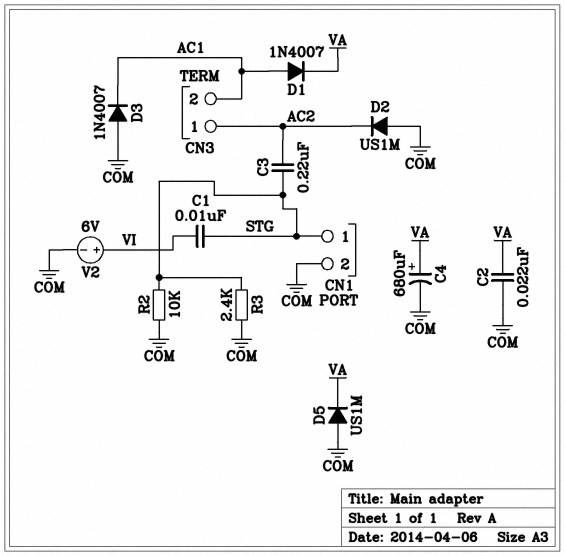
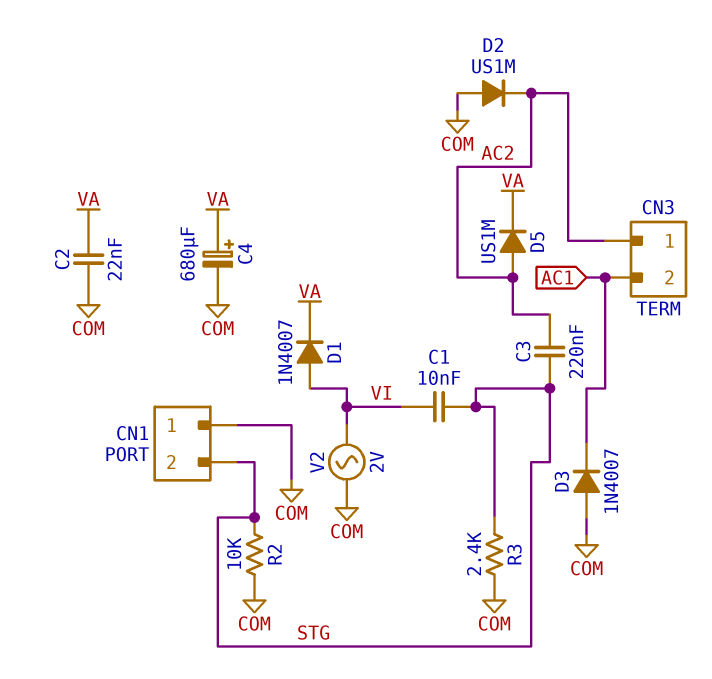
CN1 pin 1: STG -> COM
CN1 pin 2: COM -> STG
D1: diode 1N4007 (A AC1, K VA) -> diode 1N4007 (A VI, K VA)
D5: diode US1M (A COM, K VA) -> diode US1M (A AC2, K VA)
V2: 6V (plus VI, minus COM) -> AC 2V (COM, VI)

